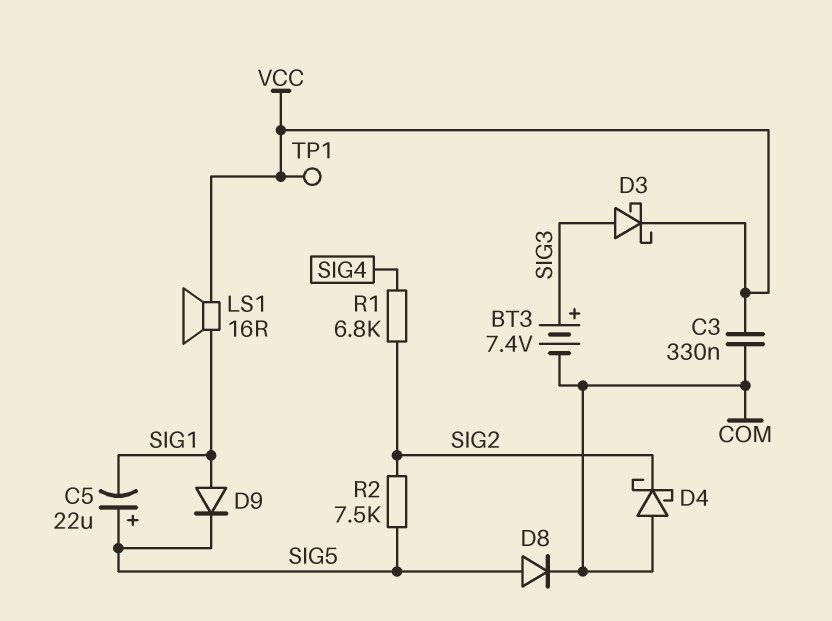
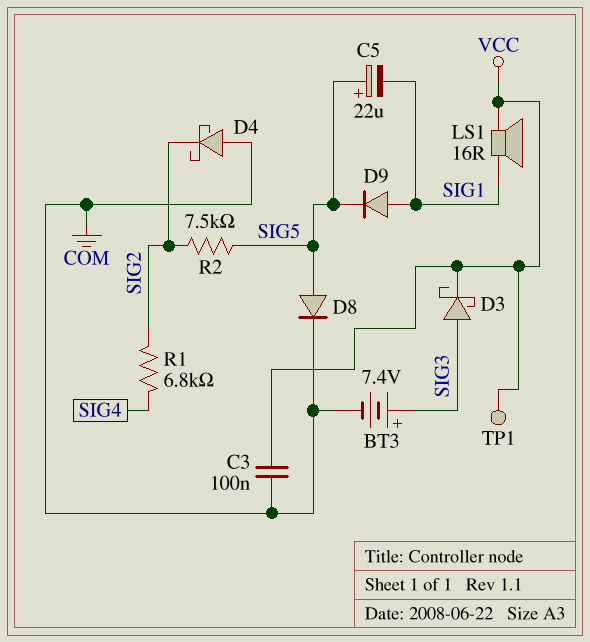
C3: 330nF (COM, VCC) -> 100nF (COM, VCC)

